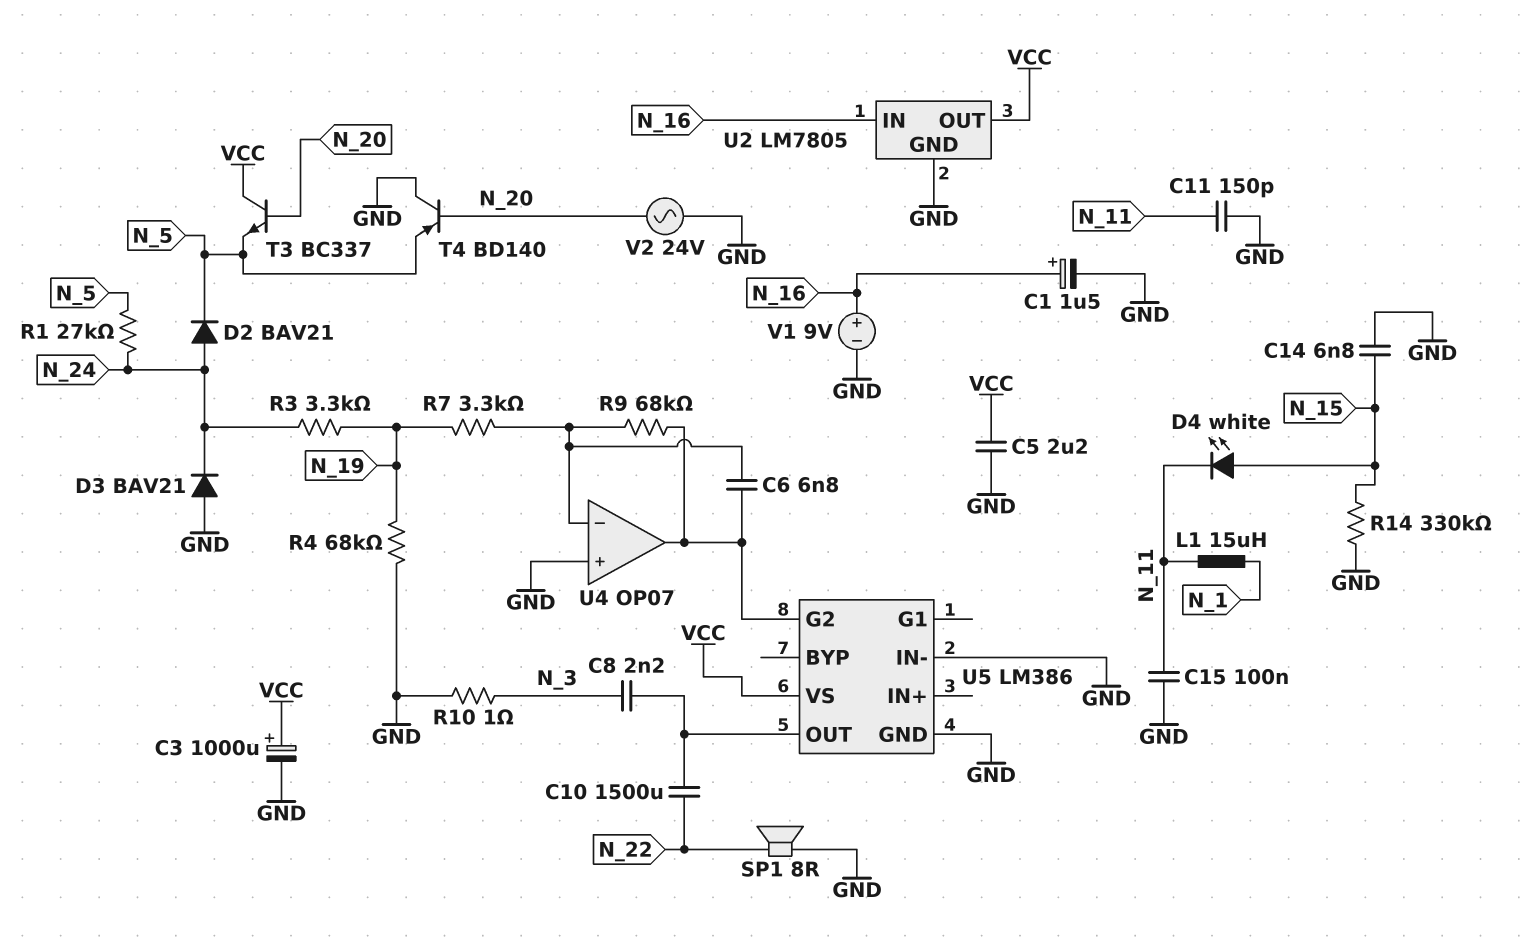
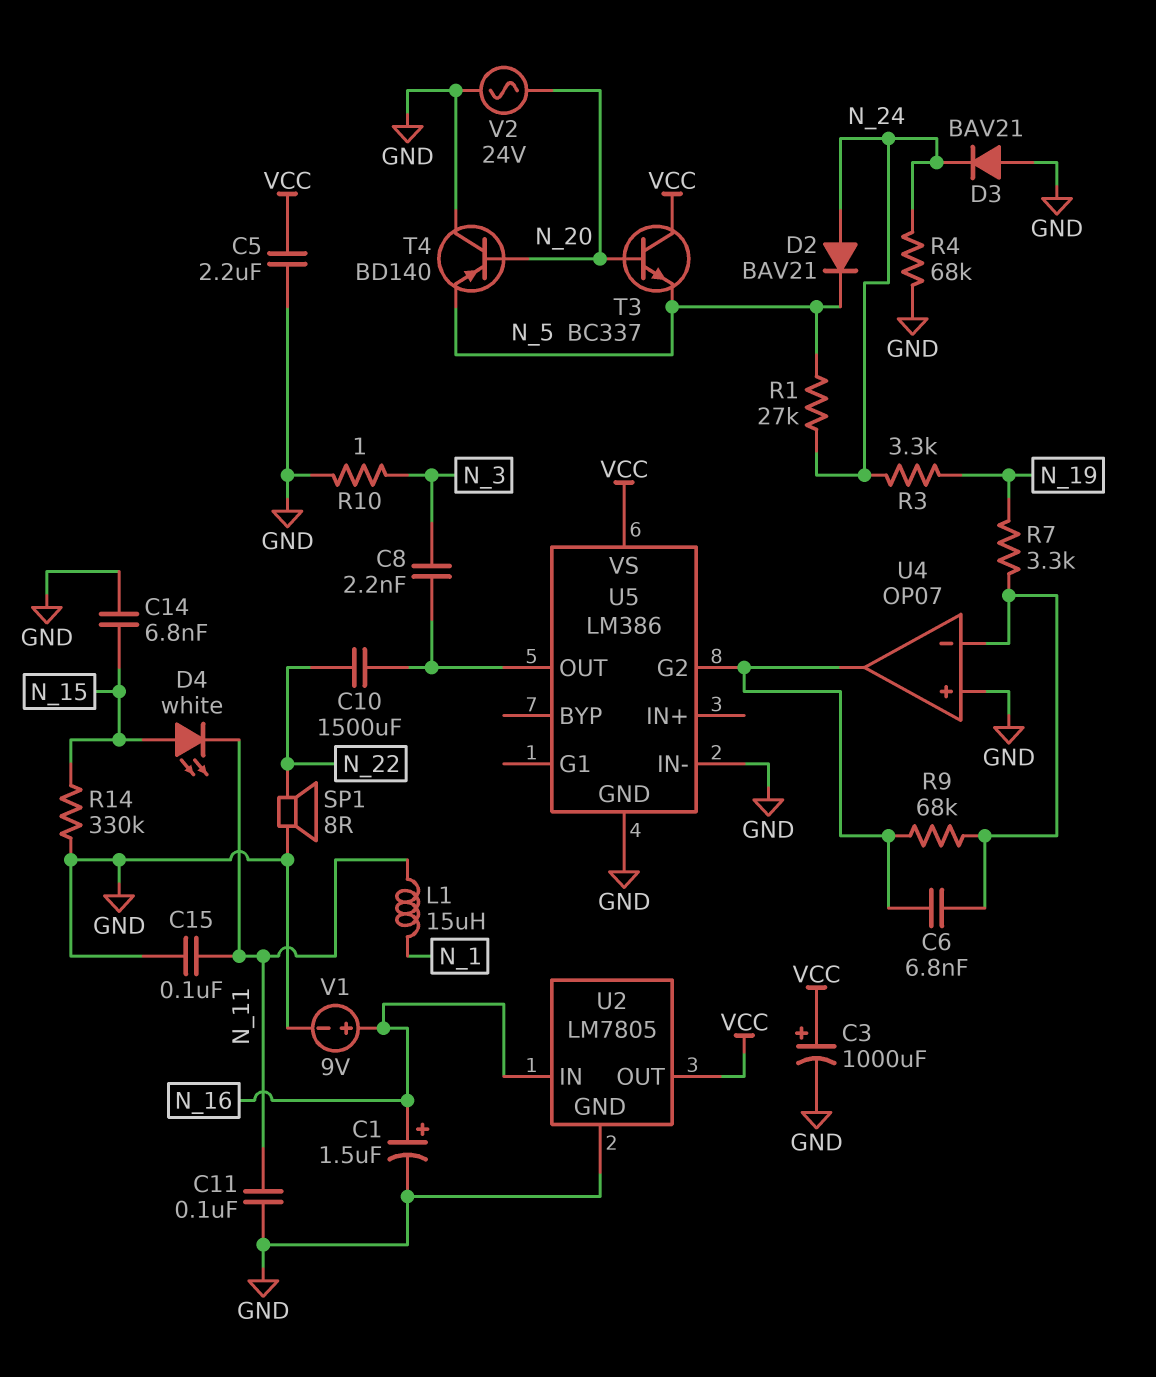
C11: 150pF (GND, N_11) -> 100nF (GND, N_11)
R4: 68k (GND, N_19) -> 68k (GND, N_24)

